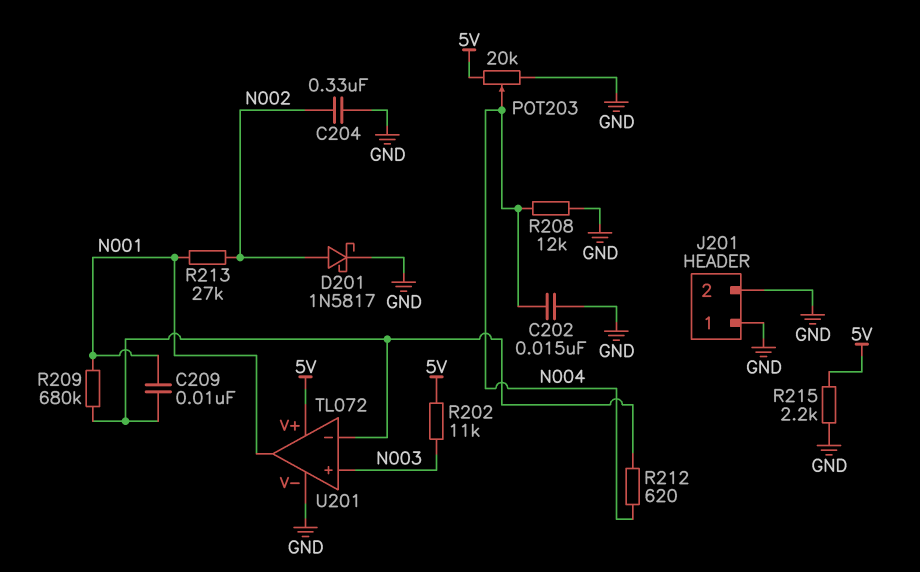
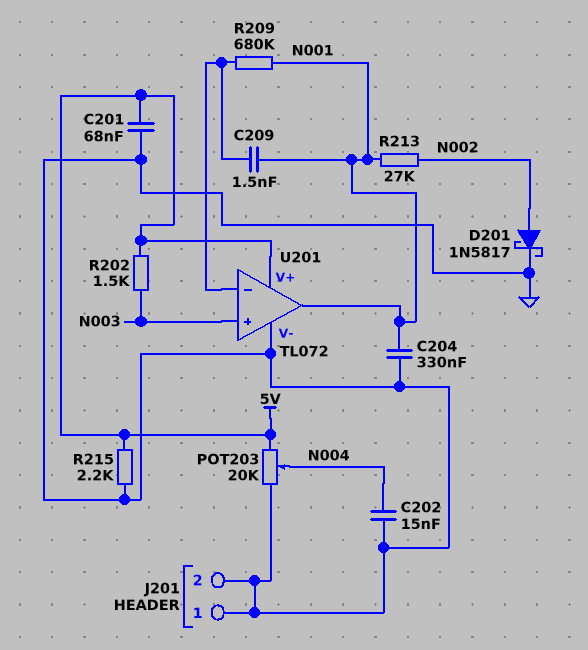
C201: none -> 68nF (5V, GND)
C204: 330nF (GND, N002) -> 330nF (GND, N001)
C209: 10nF (N001, U201/in-) -> 1.5nF (N001, U201/in-)
R202: 11k (5V, N003) -> 1.5k (5V, N003)
R208: 12k (GND, N004) -> none
R212: 620 (N004, U201/in-) -> none

